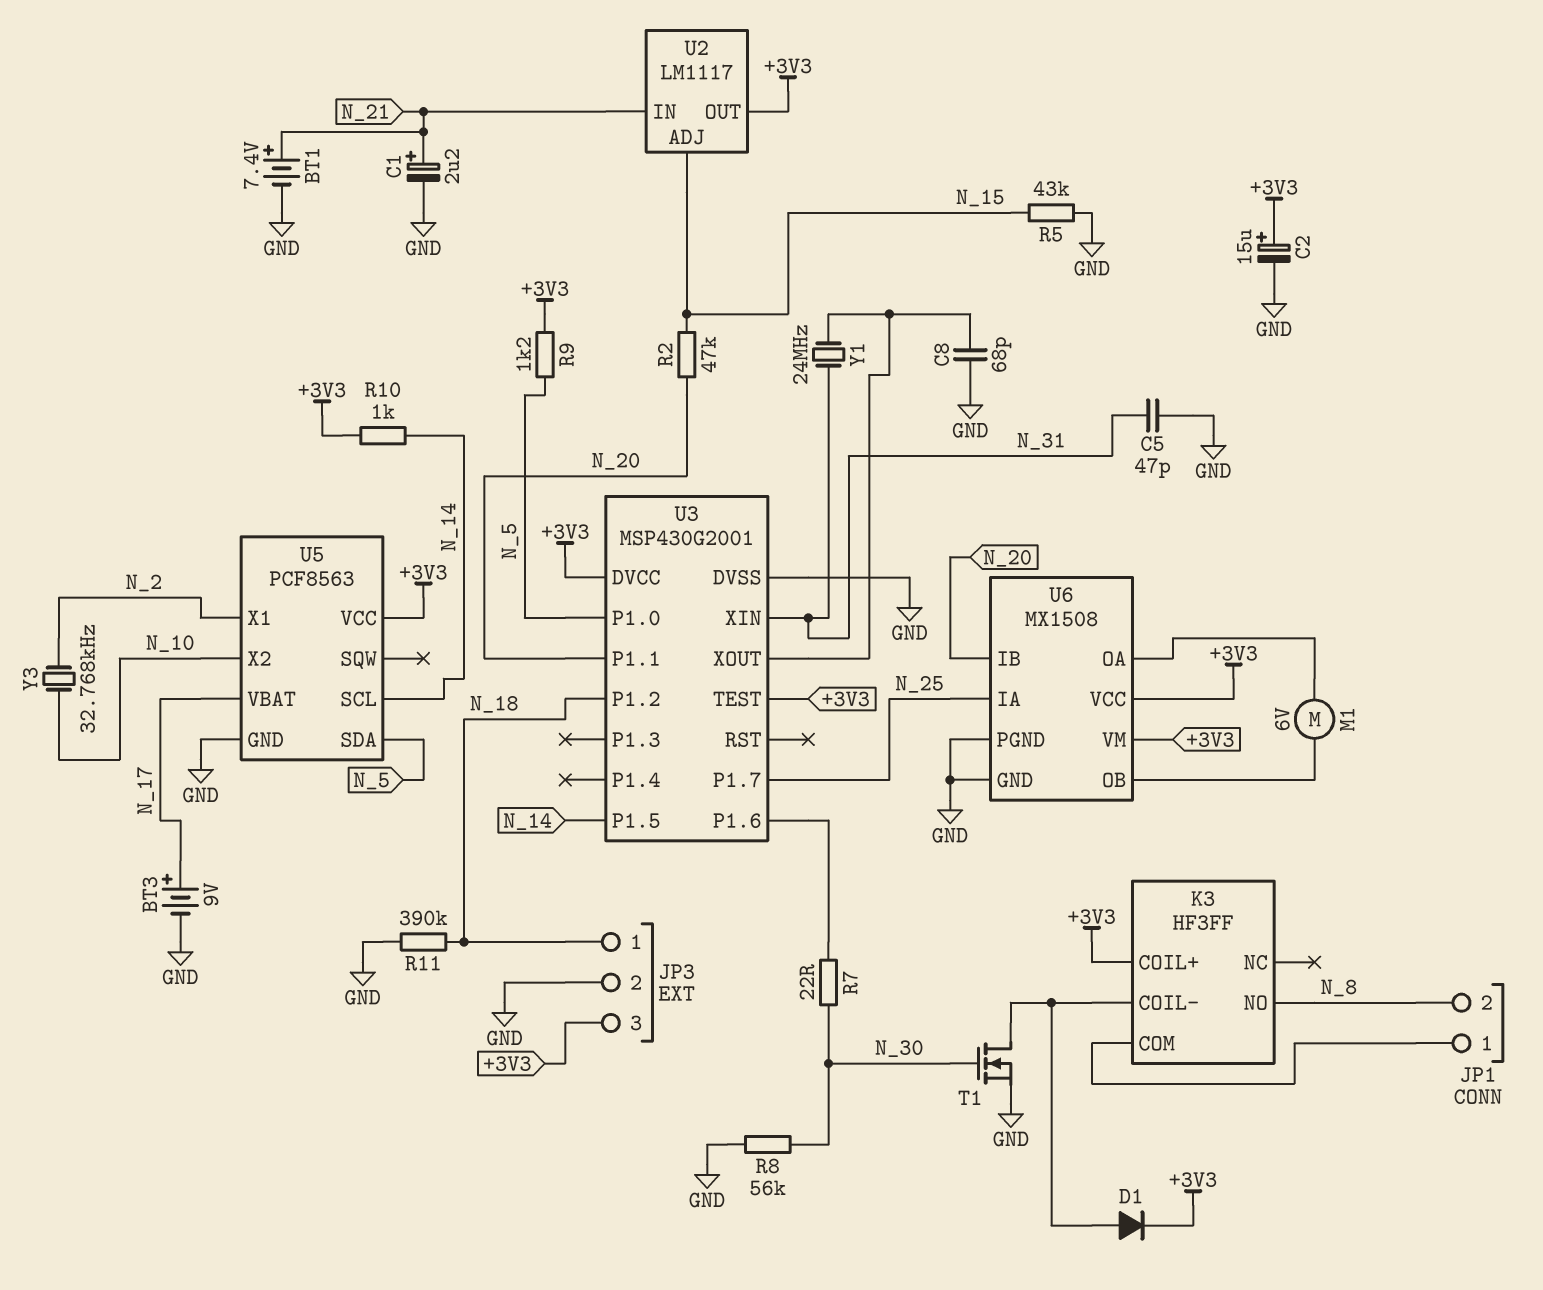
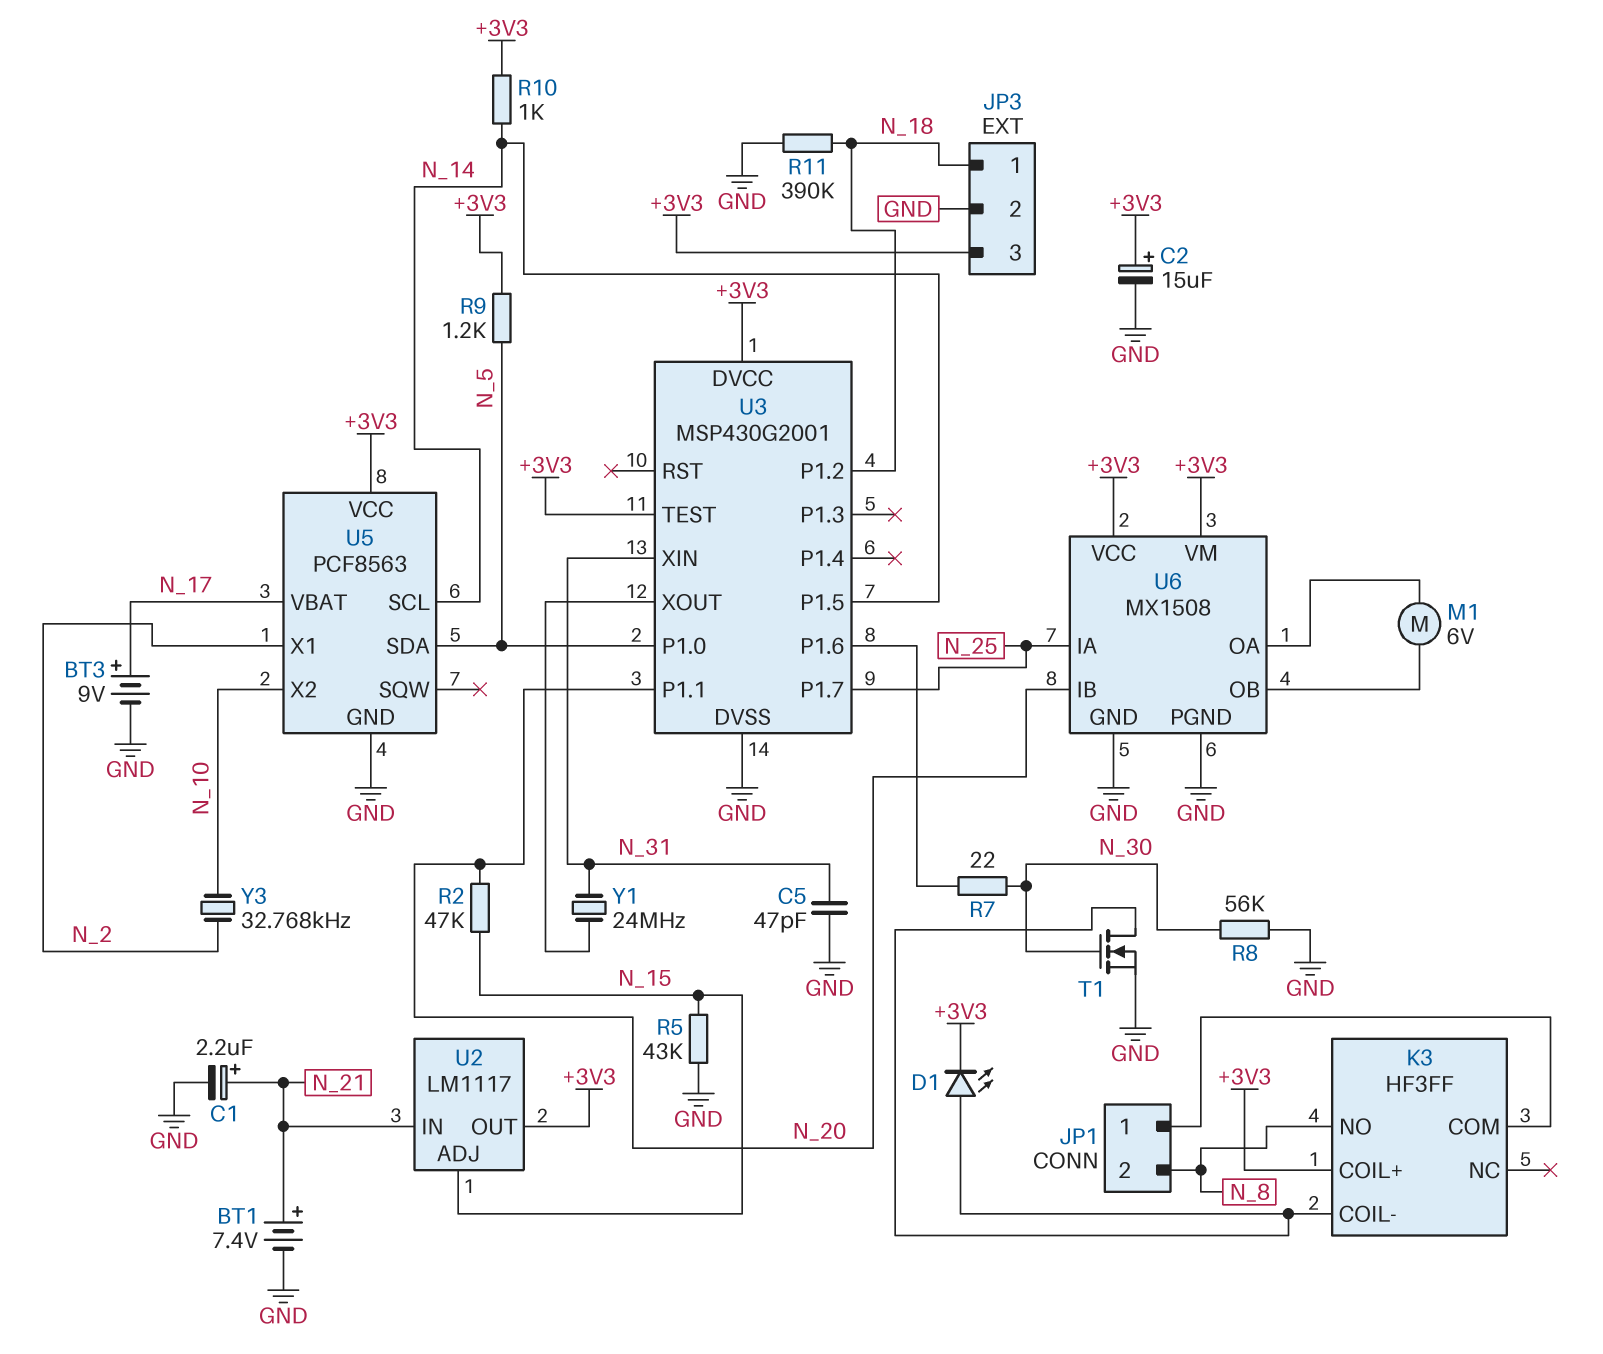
C8: 68pF (GND, U3/XOUT) -> none
D1: diode (A K3/COIL-, K +3V3) -> LED (A K3/COIL-, K +3V3)

